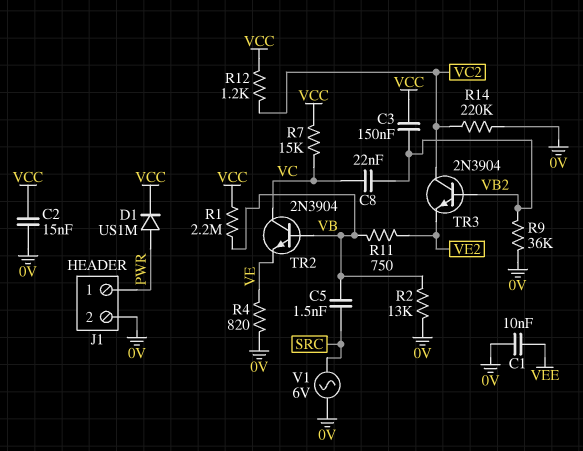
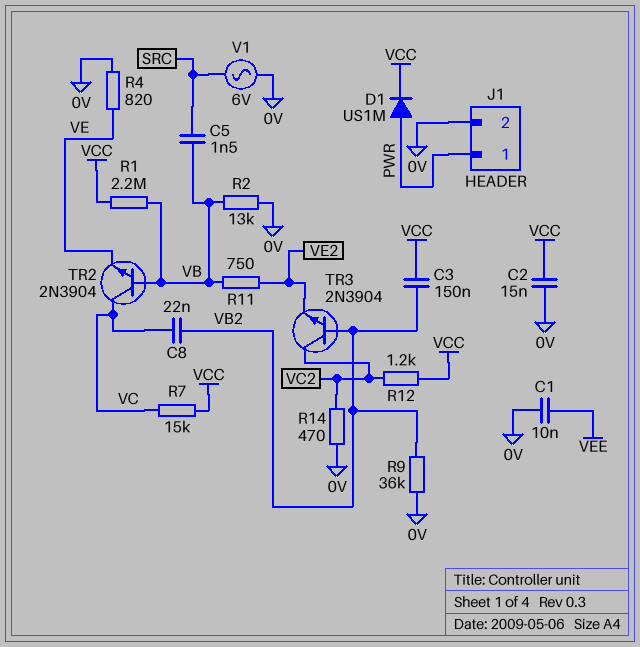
R14: 220k (0V, VC2) -> 470 (0V, VC2)

